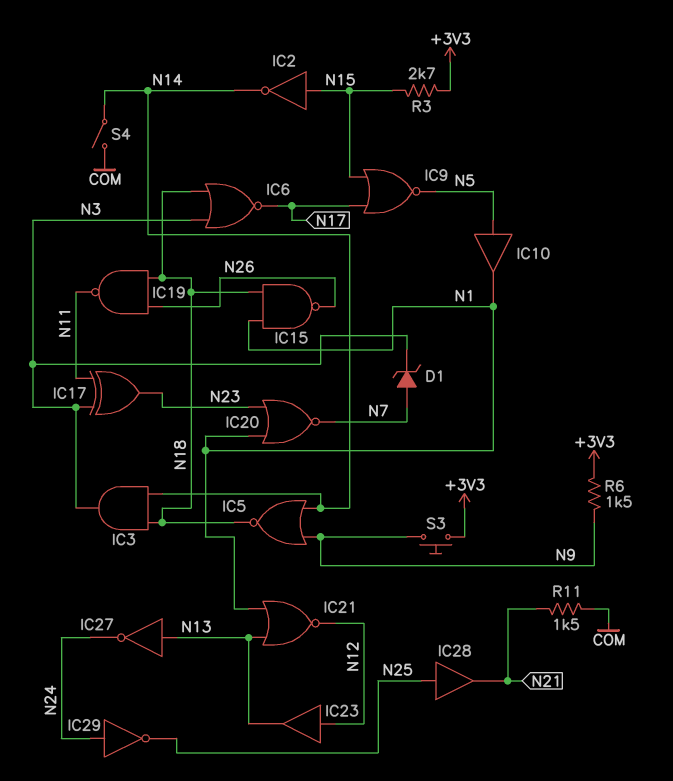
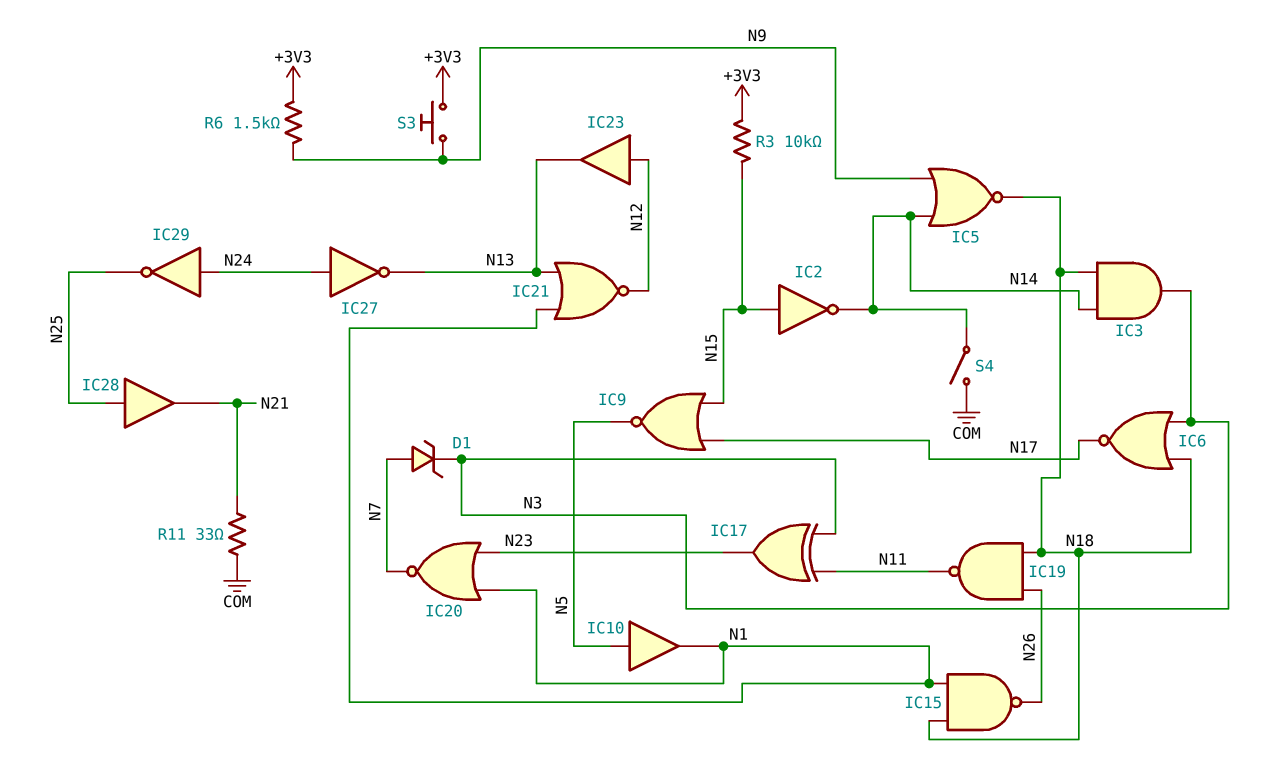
IC27: NOT (in N13, out N24) -> NOT (in N24, out N13)
R3: 2.7k (+3V3, N15) -> 10k (+3V3, N15)
R11: 1.5k (COM, N21) -> 33 (COM, N21)

